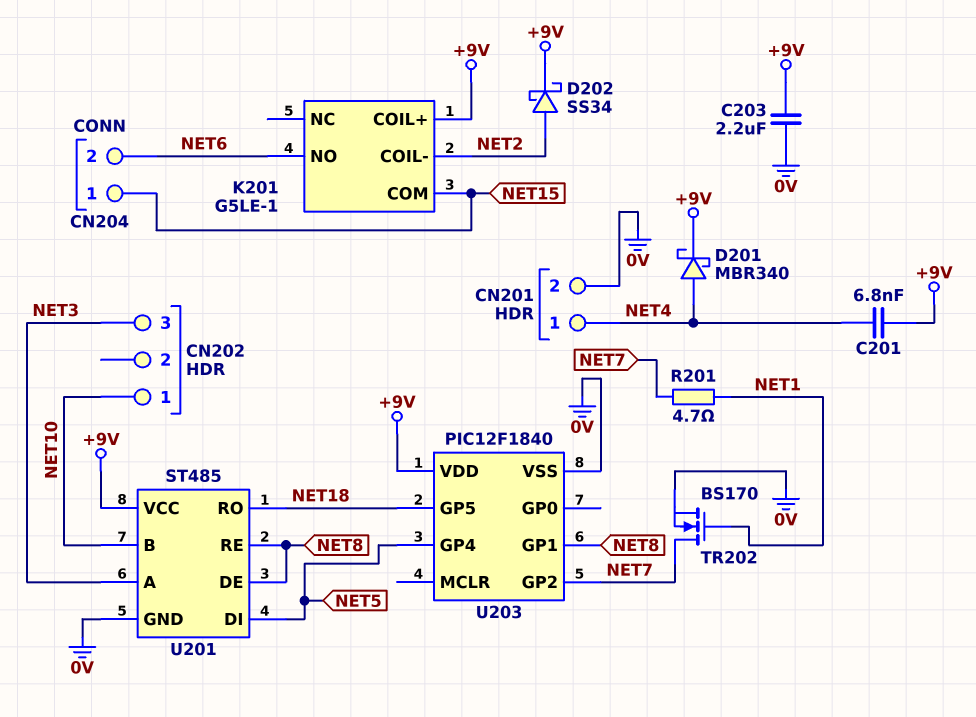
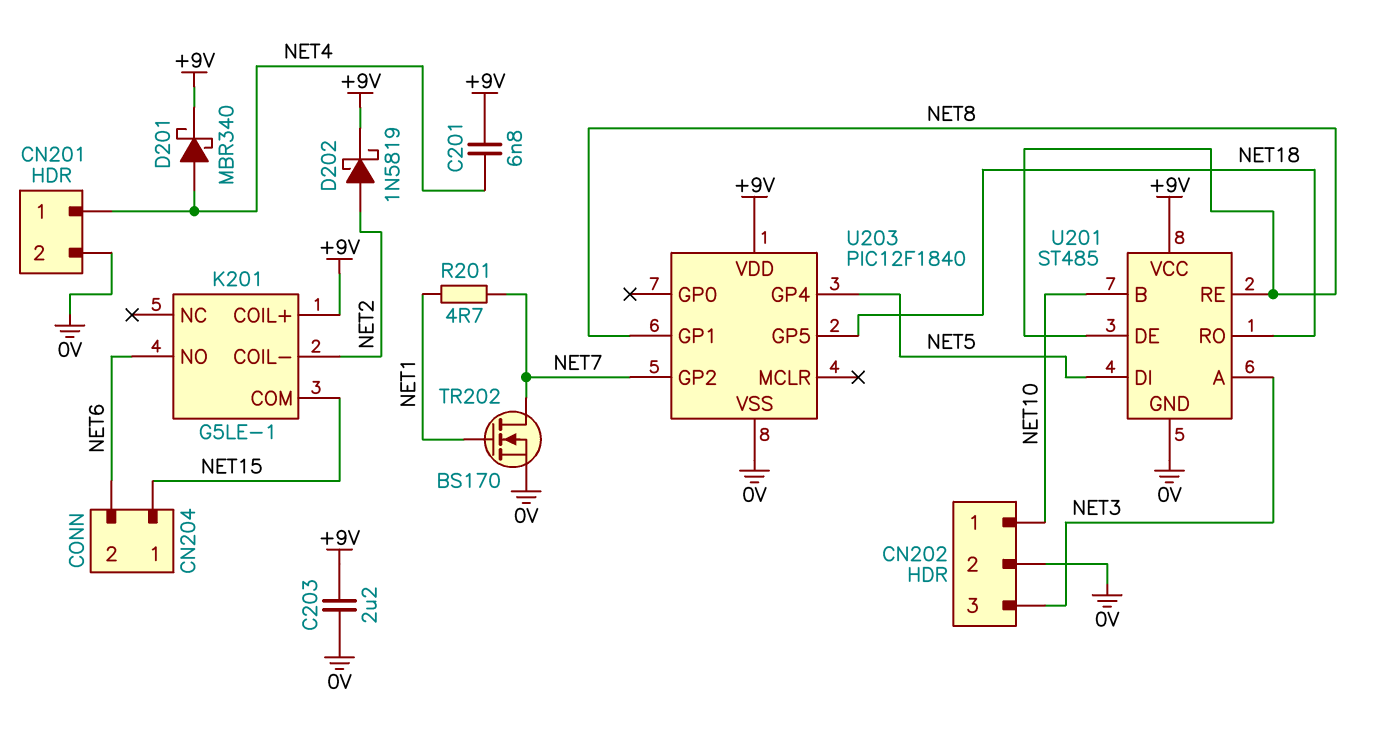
CN202 pin 2: none -> 0V
D202: schottky SS34 (A NET2, K +9V) -> schottky 1N5819 (A NET2, K +9V)

